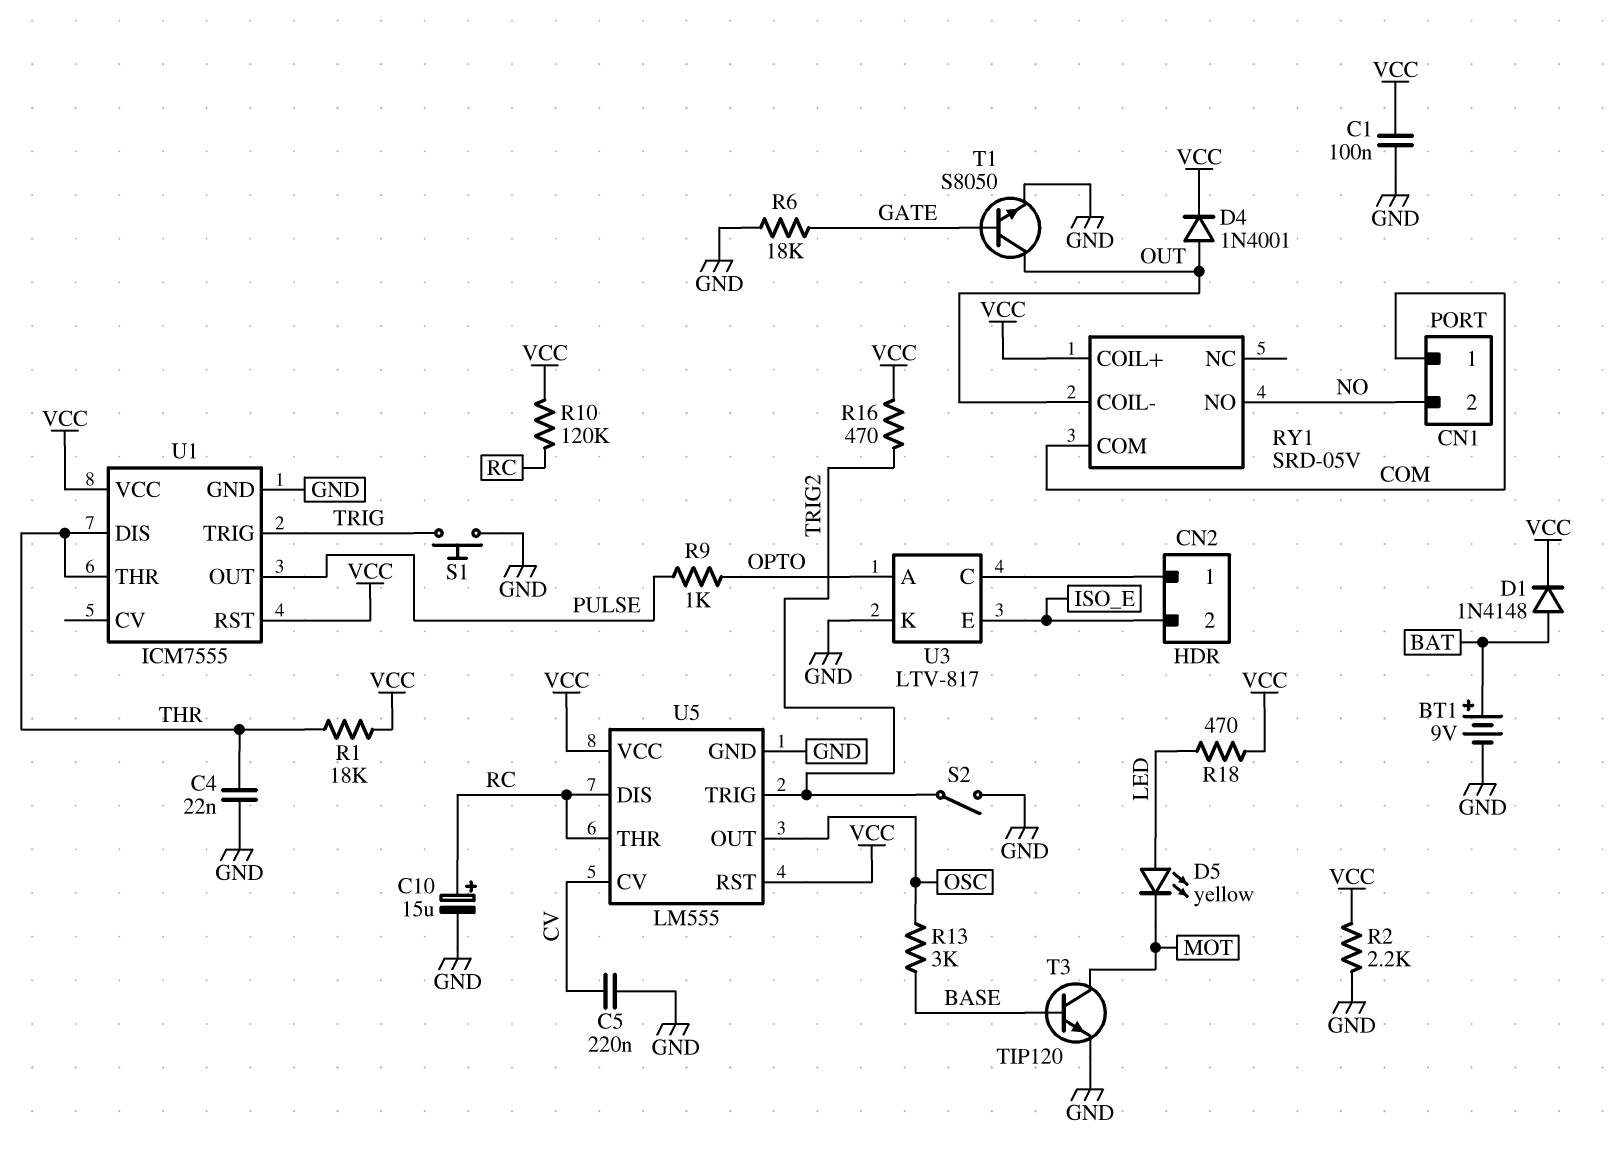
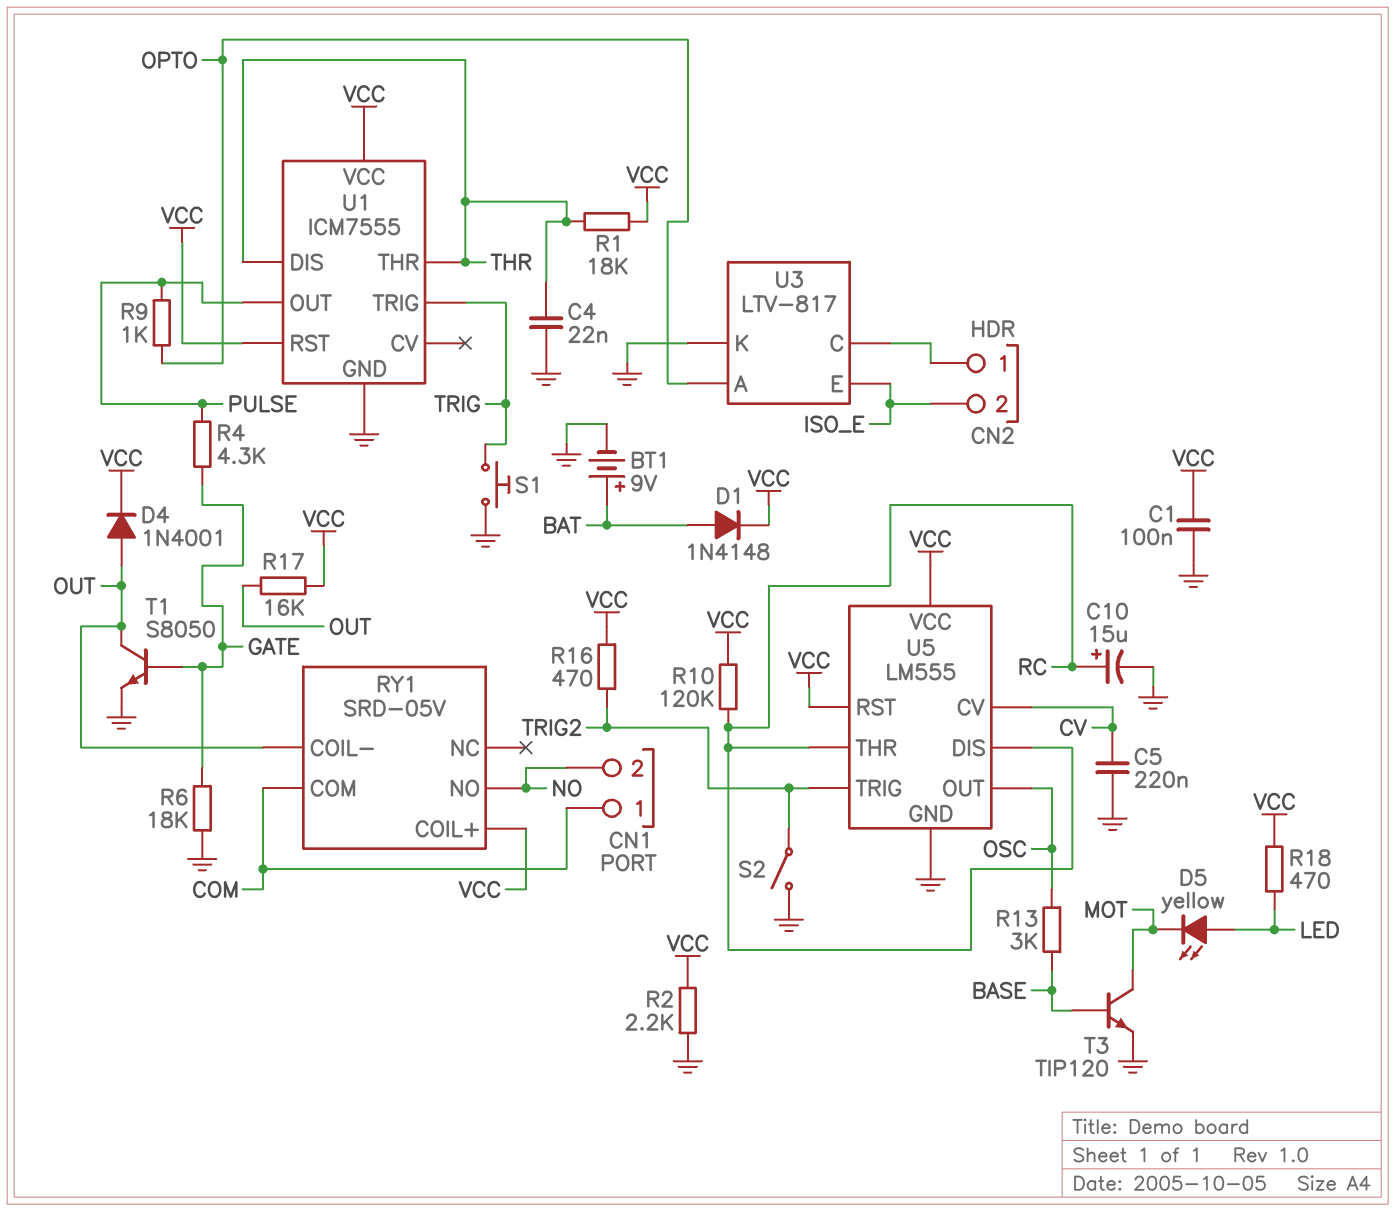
R4: none -> 4.3k (GATE, PULSE)
R17: none -> 16k (OUT, VCC)

